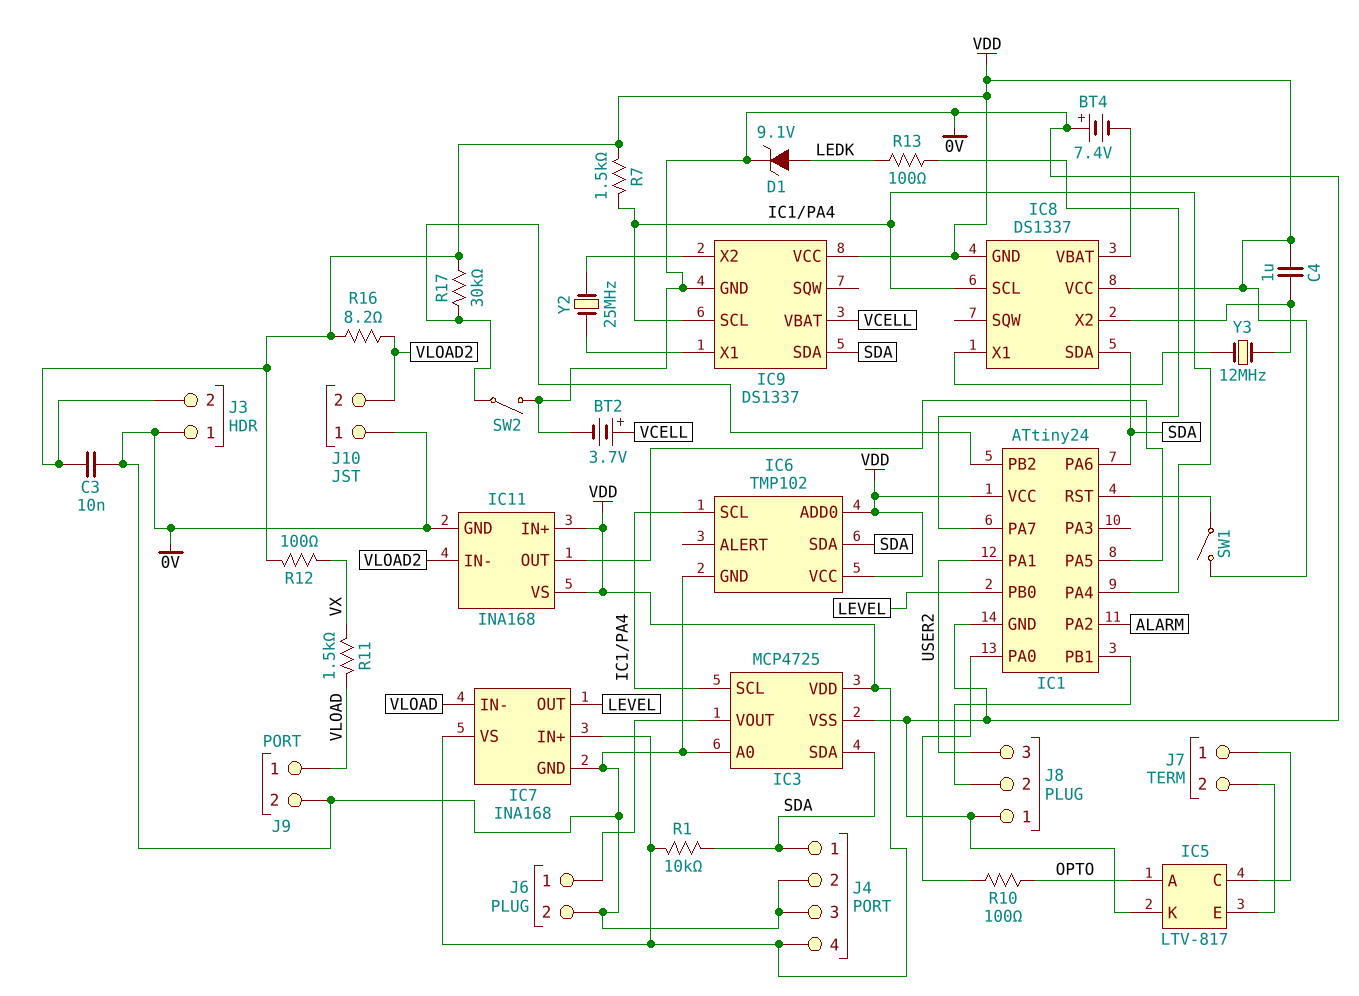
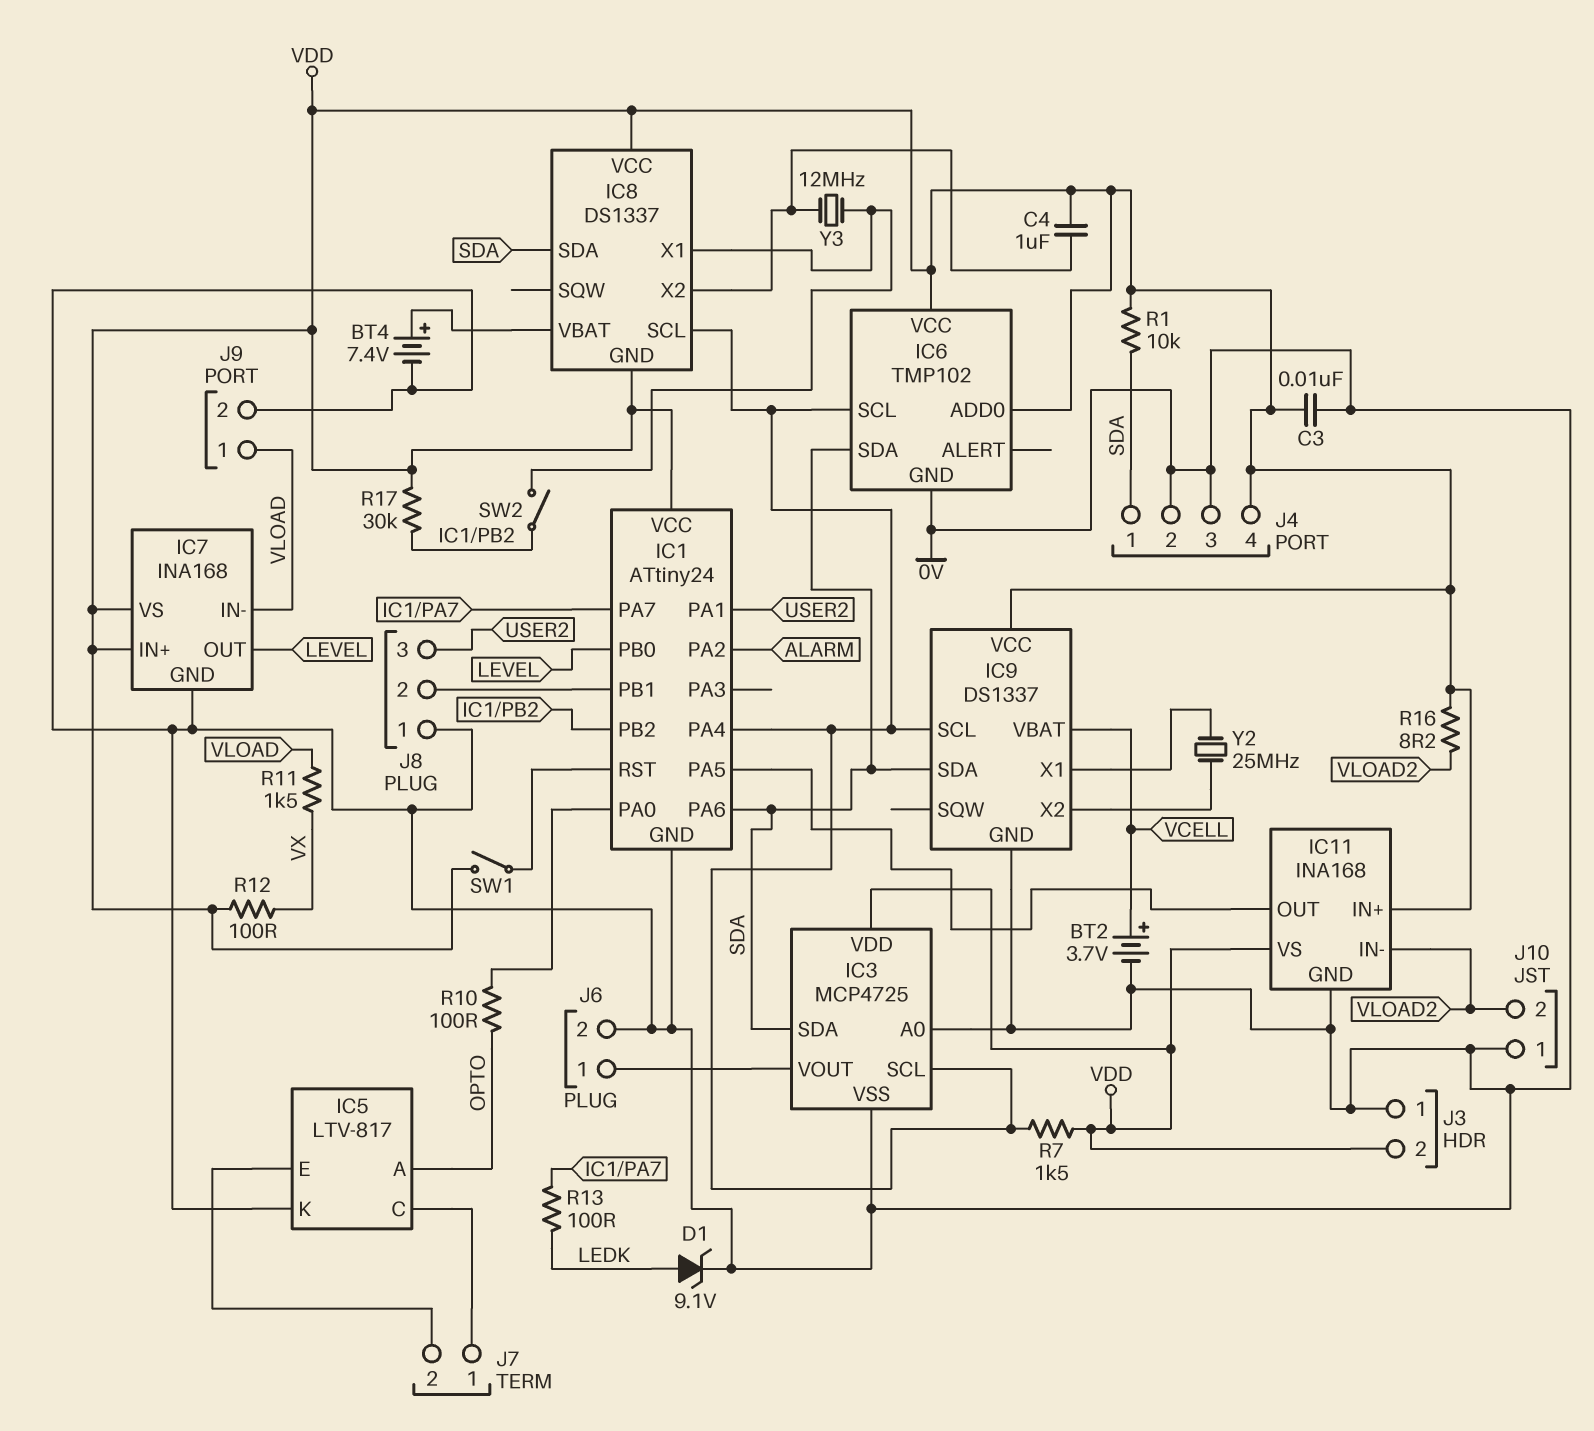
BT4: 7.4V (plus 0V, minus IC8/VBAT) -> 7.4V (plus IC8/VBAT, minus 0V)
SW2: switch (0V, IC1/PB2) -> switch (IC1/PB2, IC8/X1)

